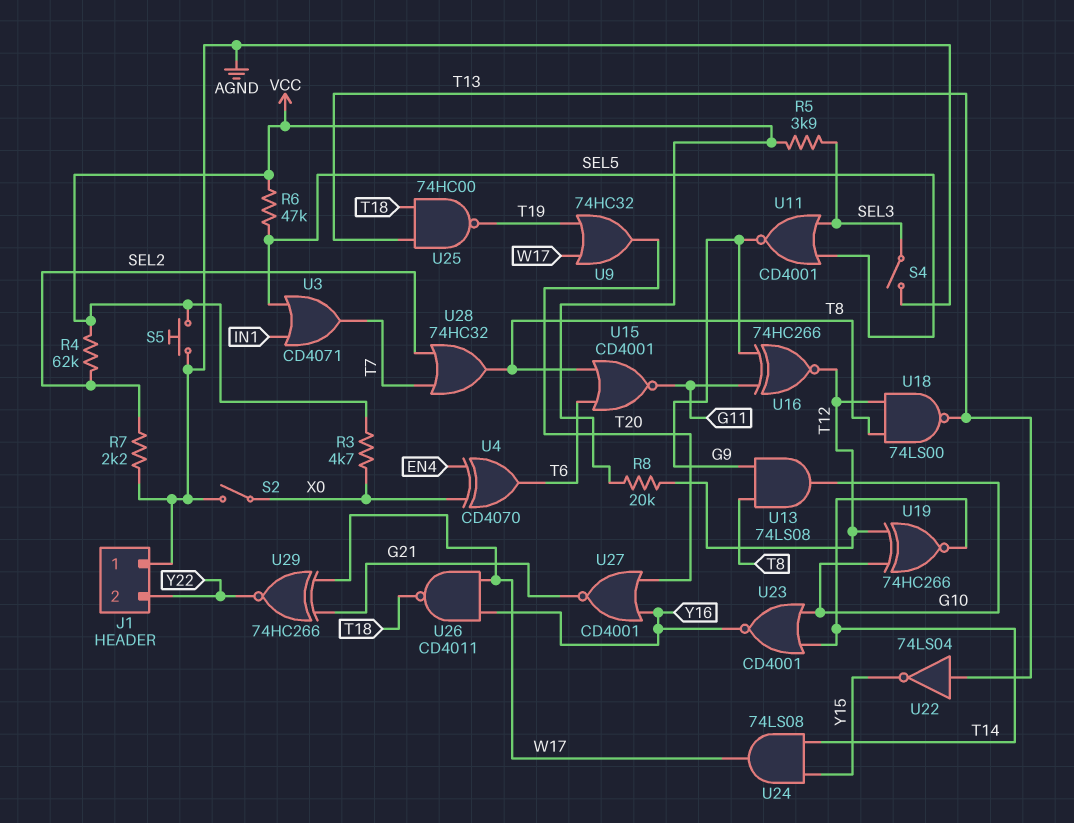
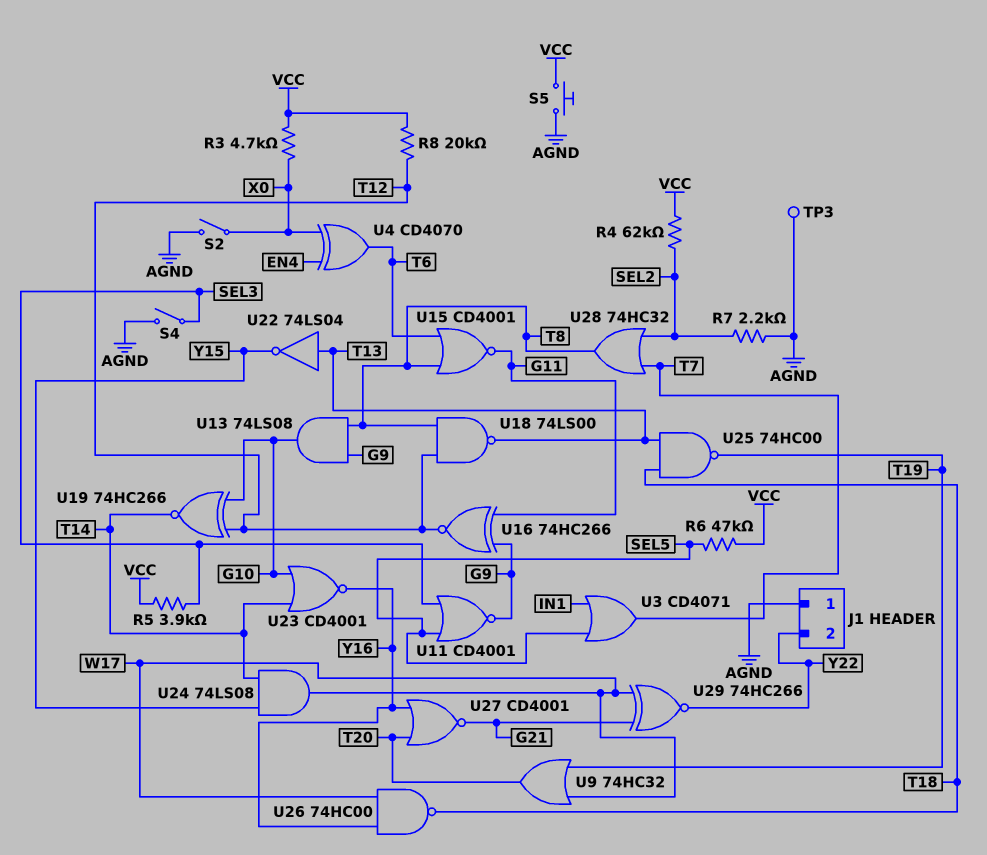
TP3: none -> test point (AGND)
U26: NAND CD4011 (in W17, in Y16, out T18) -> NAND 74HC00 (in W17, in Y16, out T18)

